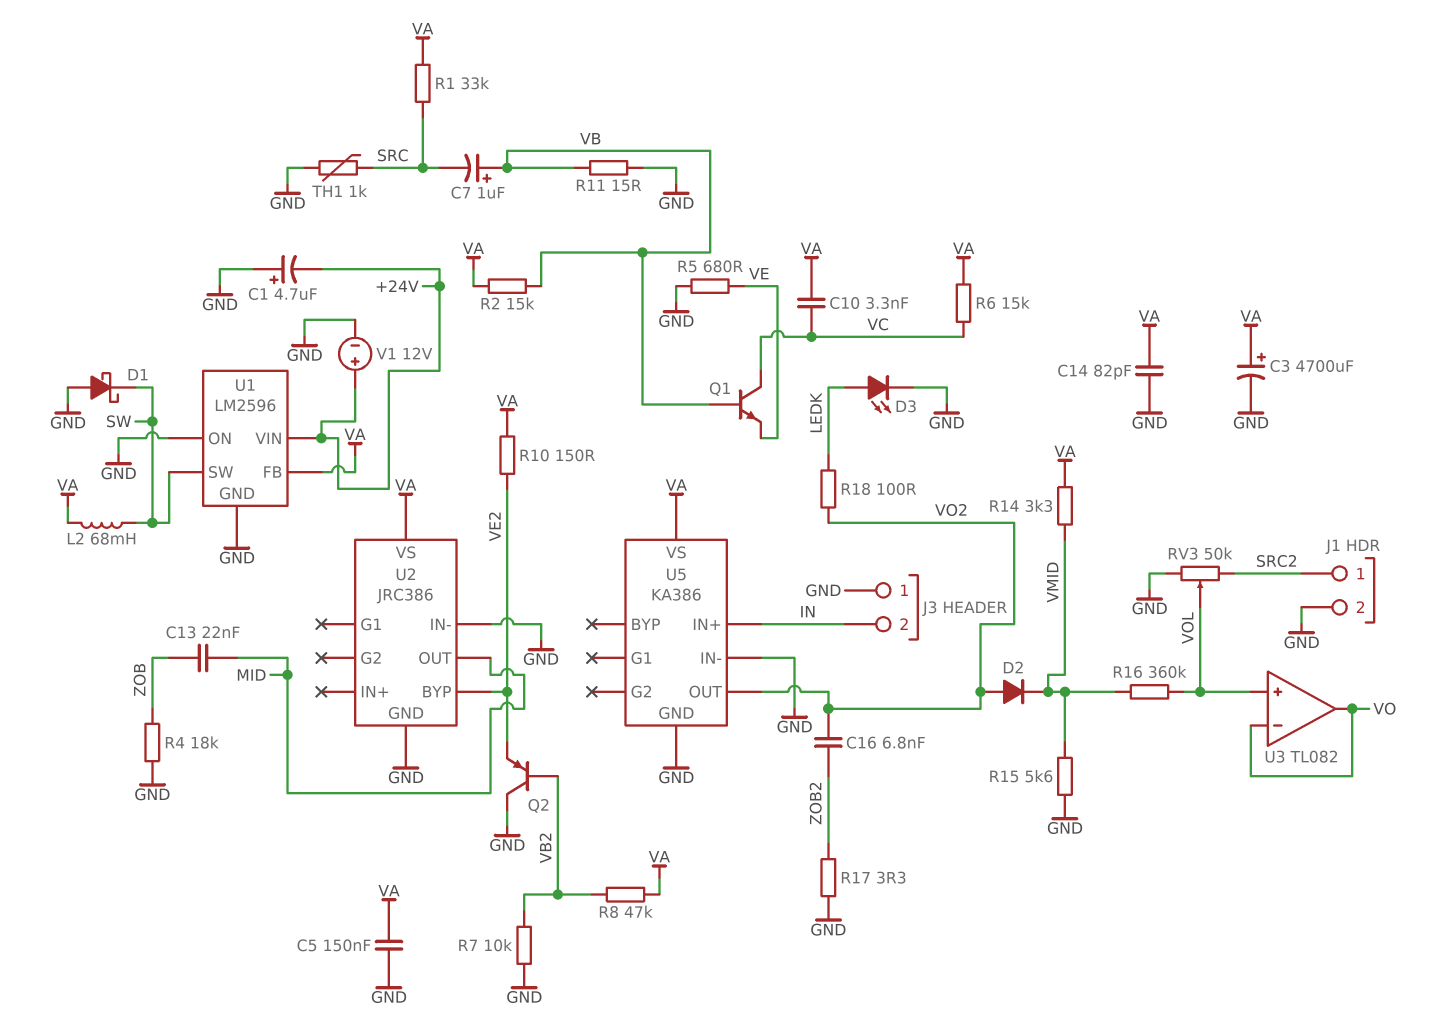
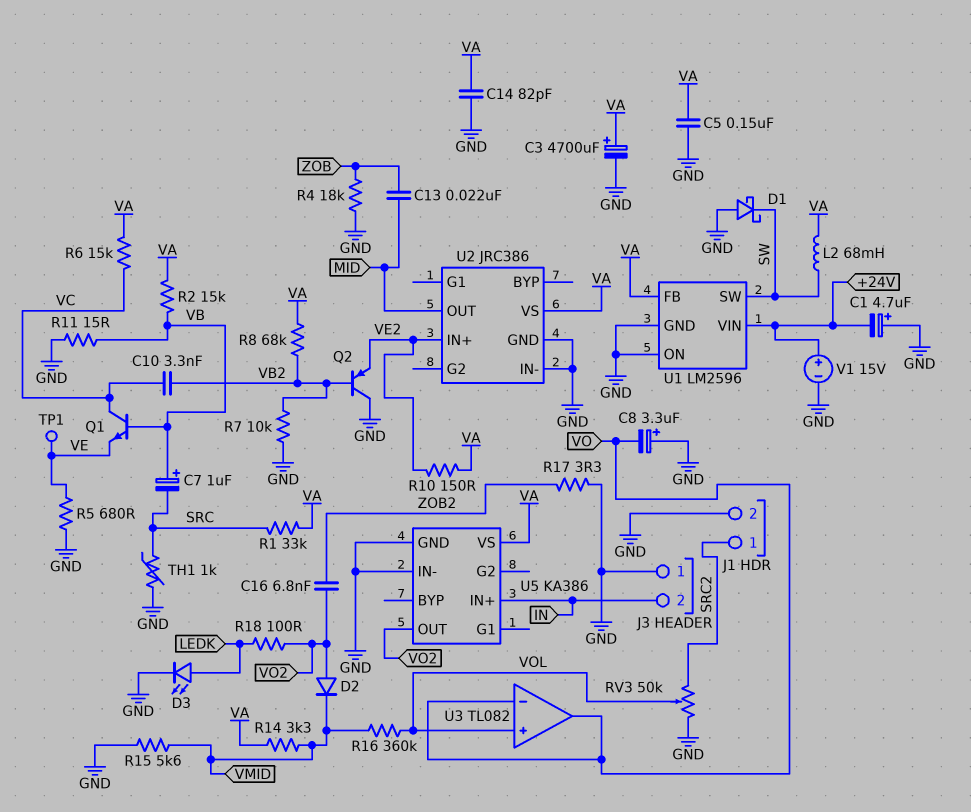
C8: none -> 3.3uF (plus GND, minus VO)
C10: 3.3nF (VA, VC) -> 3.3nF (VB2, VC)
R8: 47k (VA, VB2) -> 68k (VA, VB2)
TP1: none -> test point (VE)
U2 pin BYP: VE2 -> none
U2 pin IN+: none -> VE2
V1: 12V (plus +24V, minus GND) -> 15V (plus +24V, minus GND)

